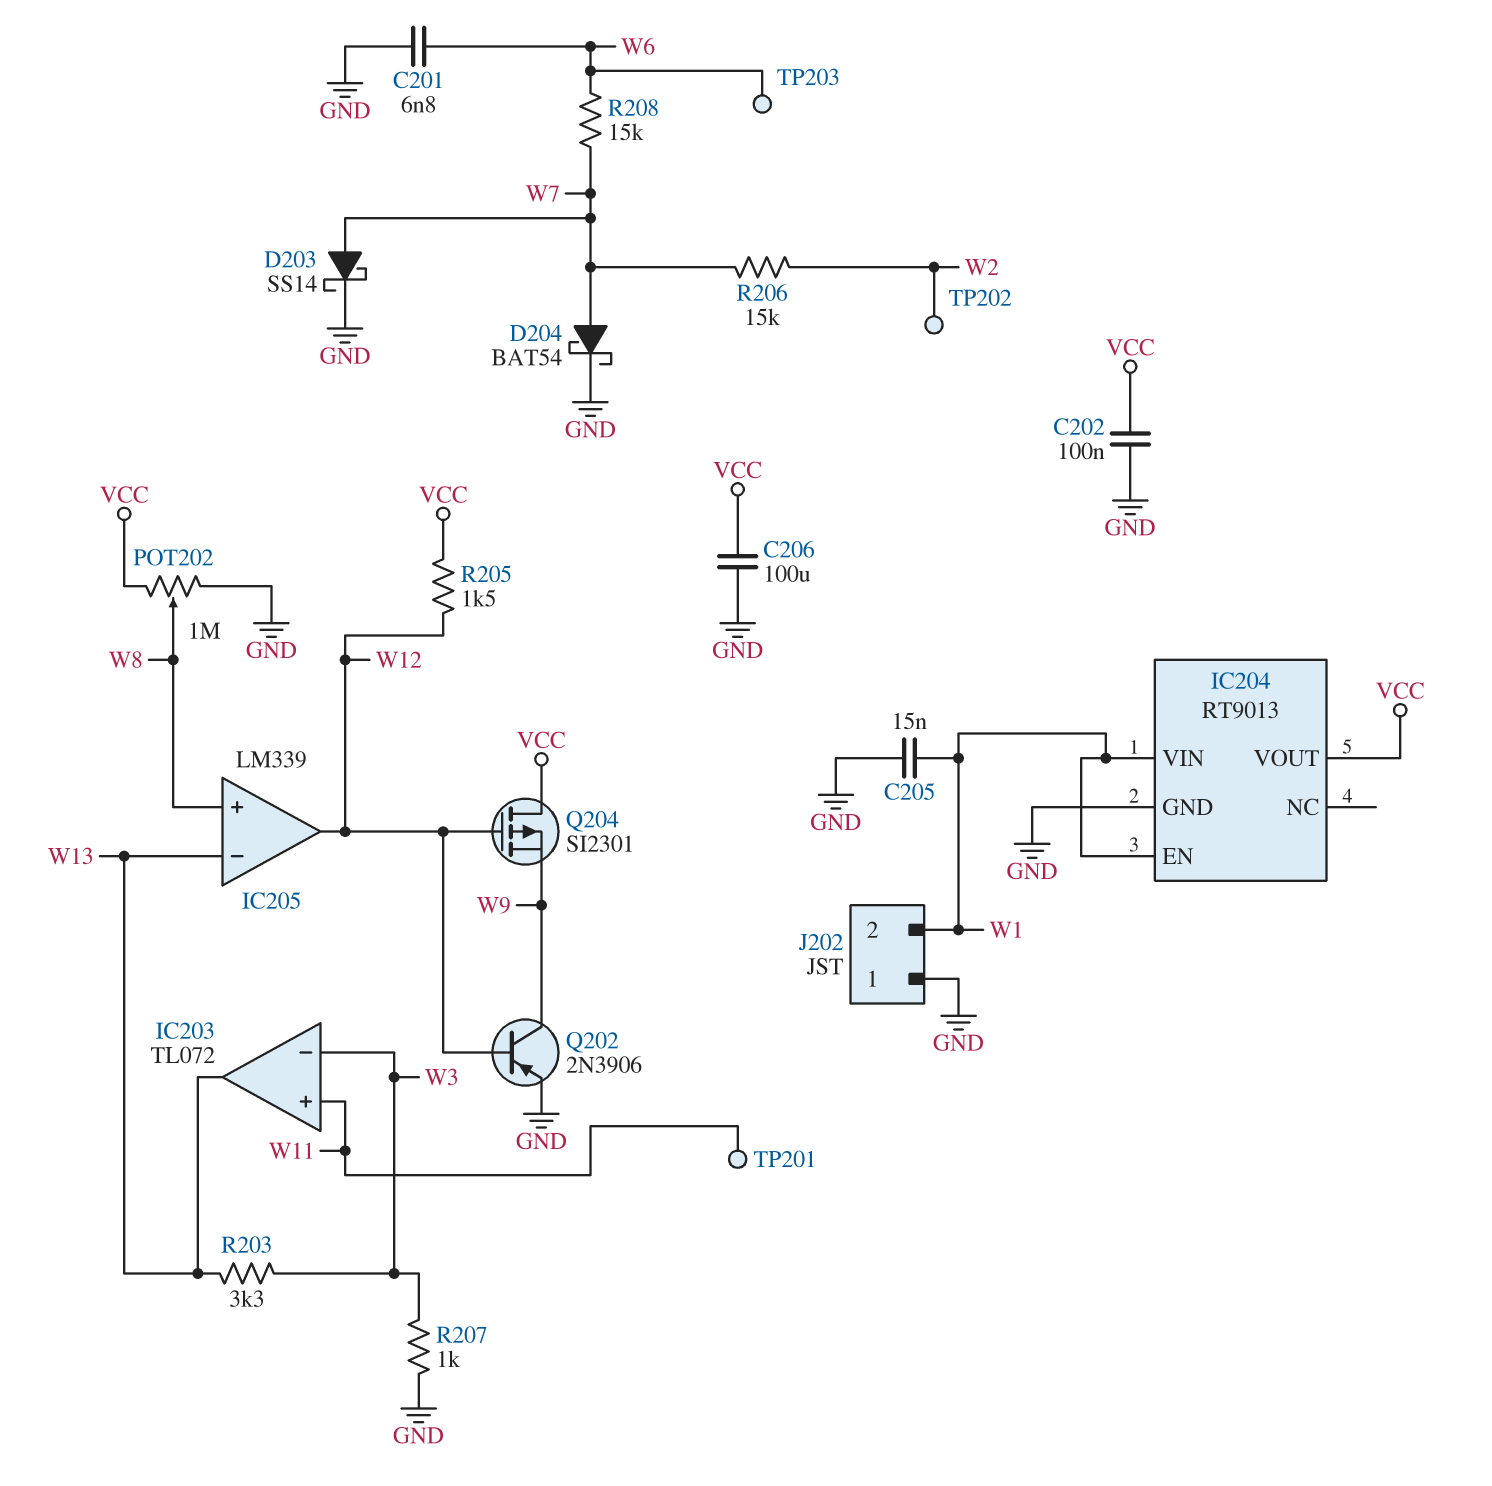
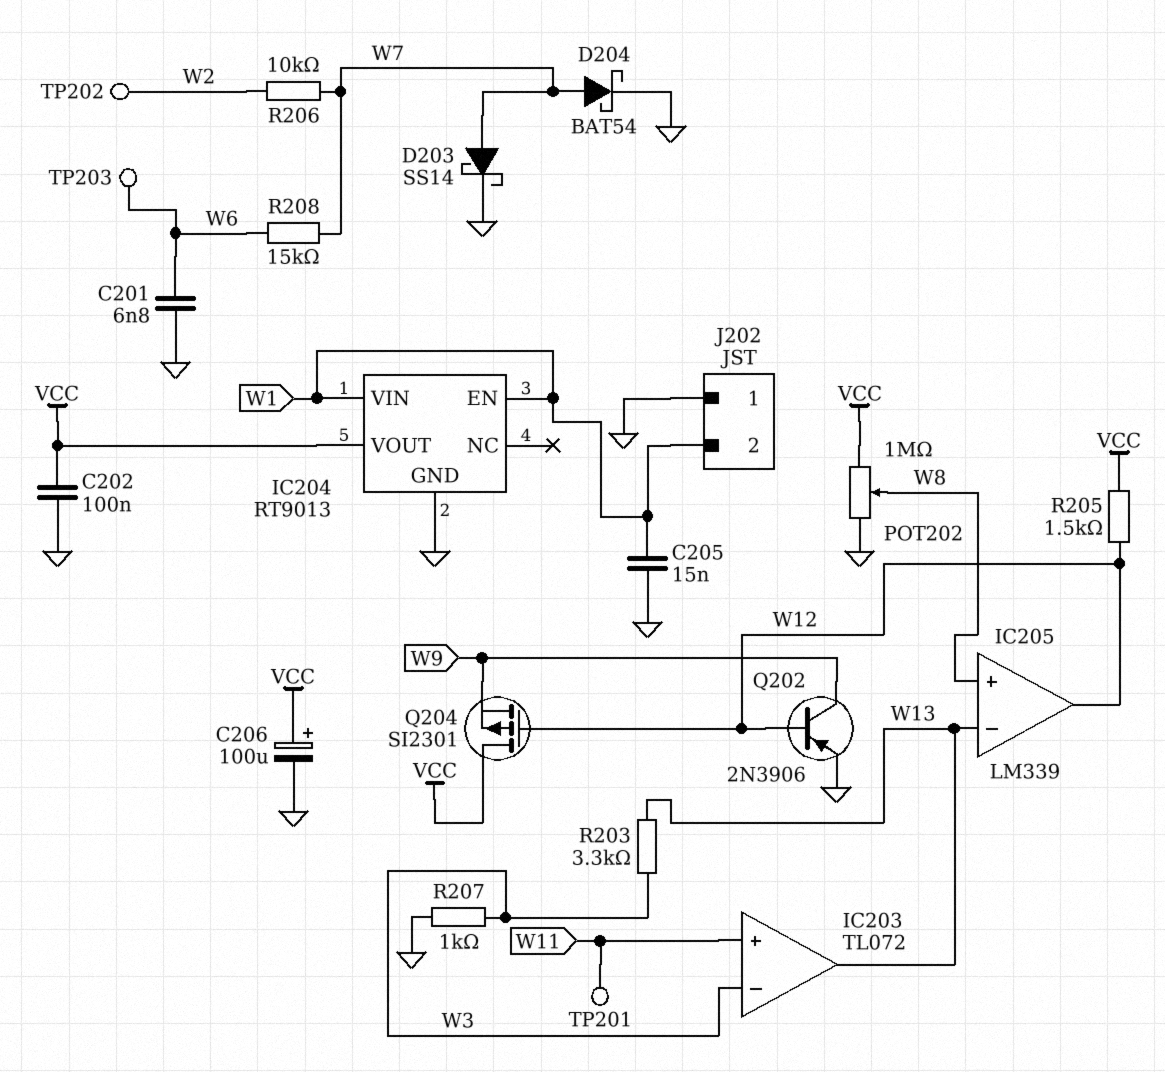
C206: 100uF (GND, VCC) -> 100uF (plus VCC, minus GND)
R206: 15k (W2, W7) -> 10k (W2, W7)

